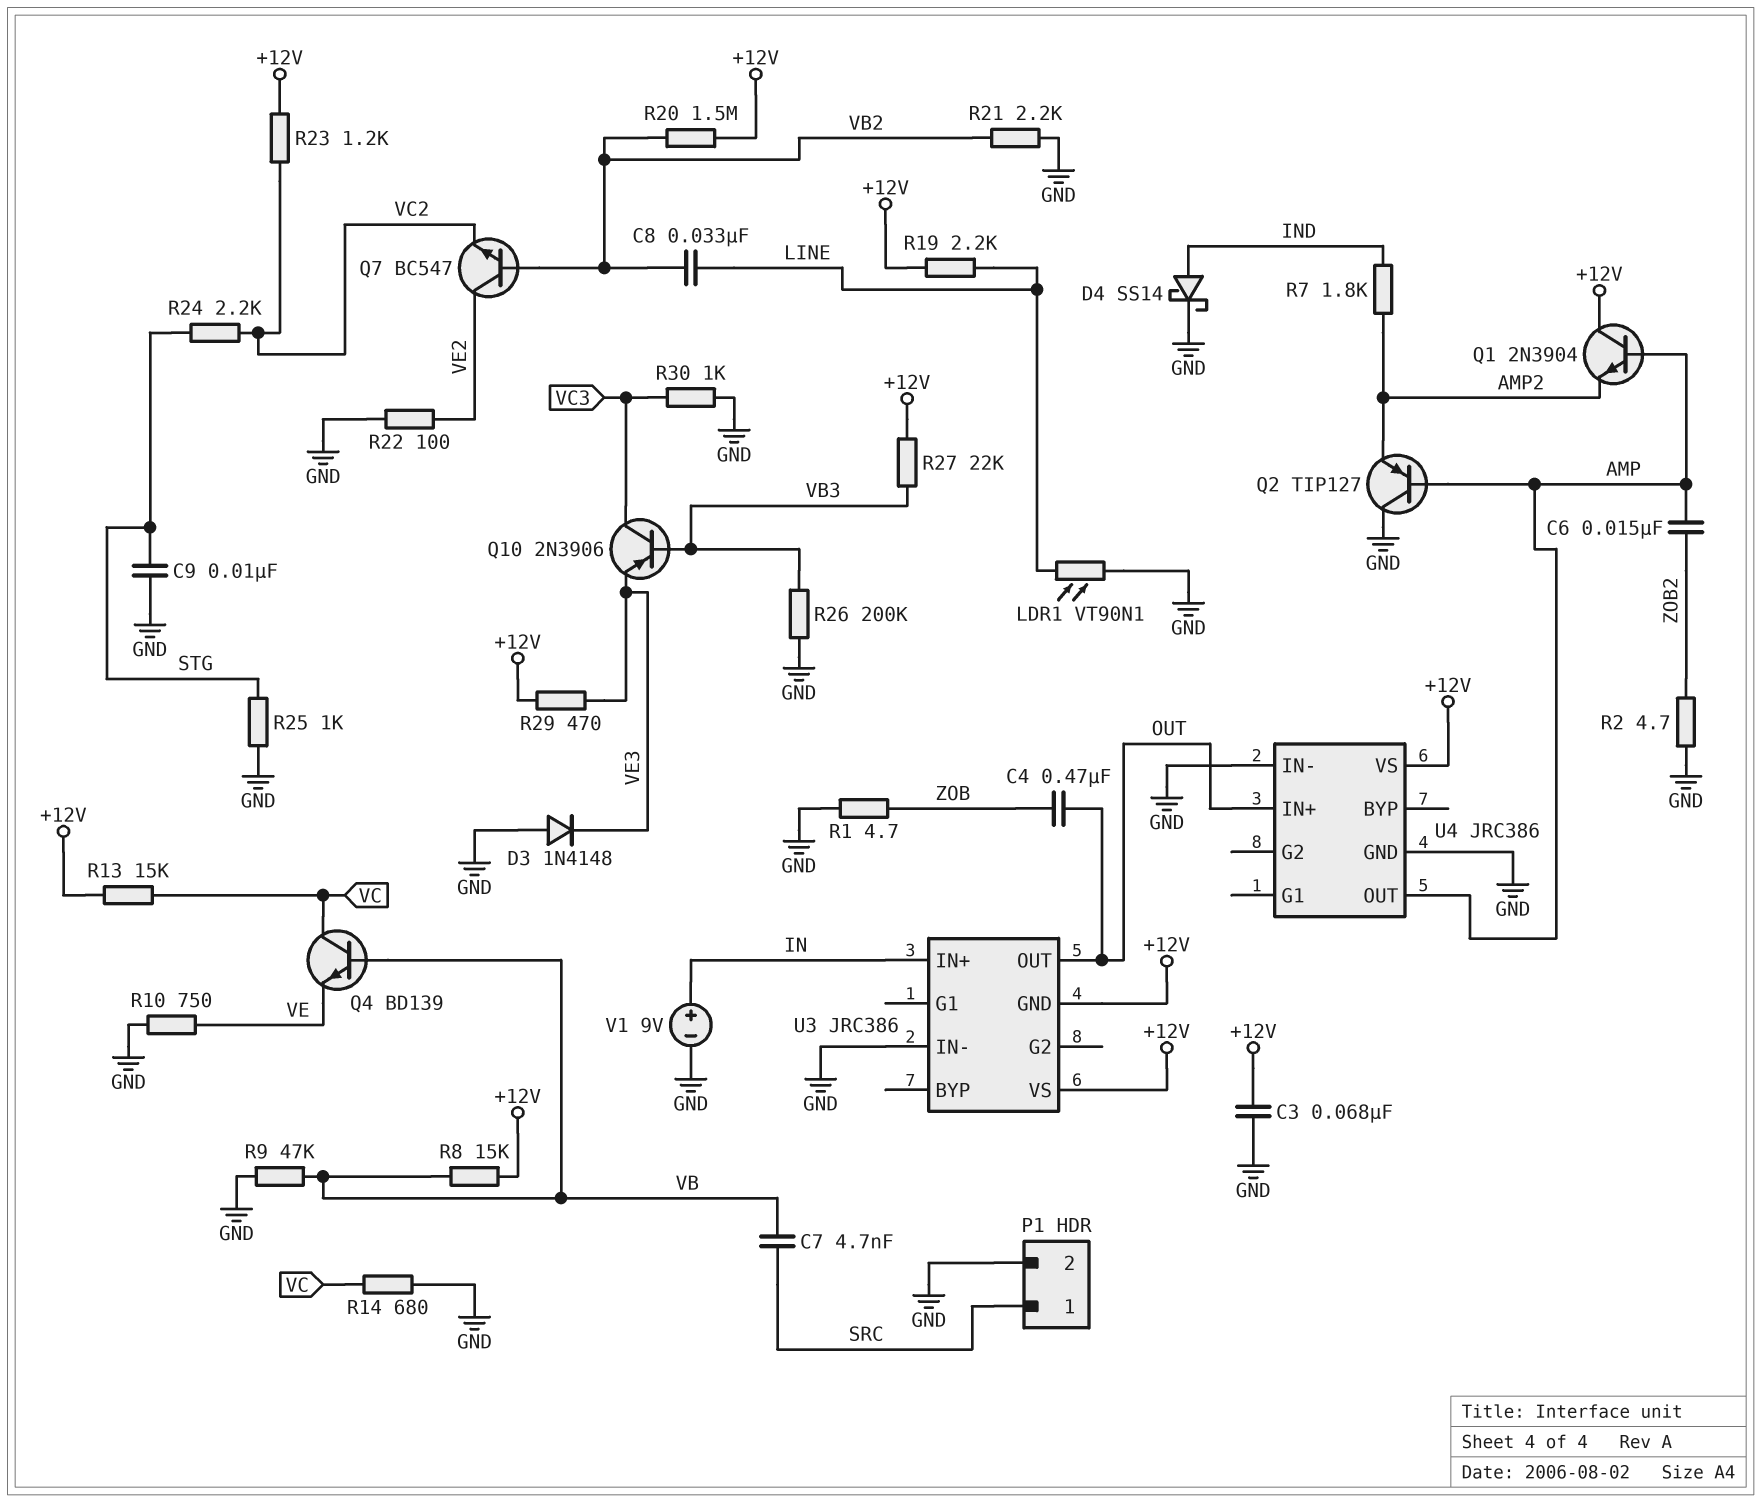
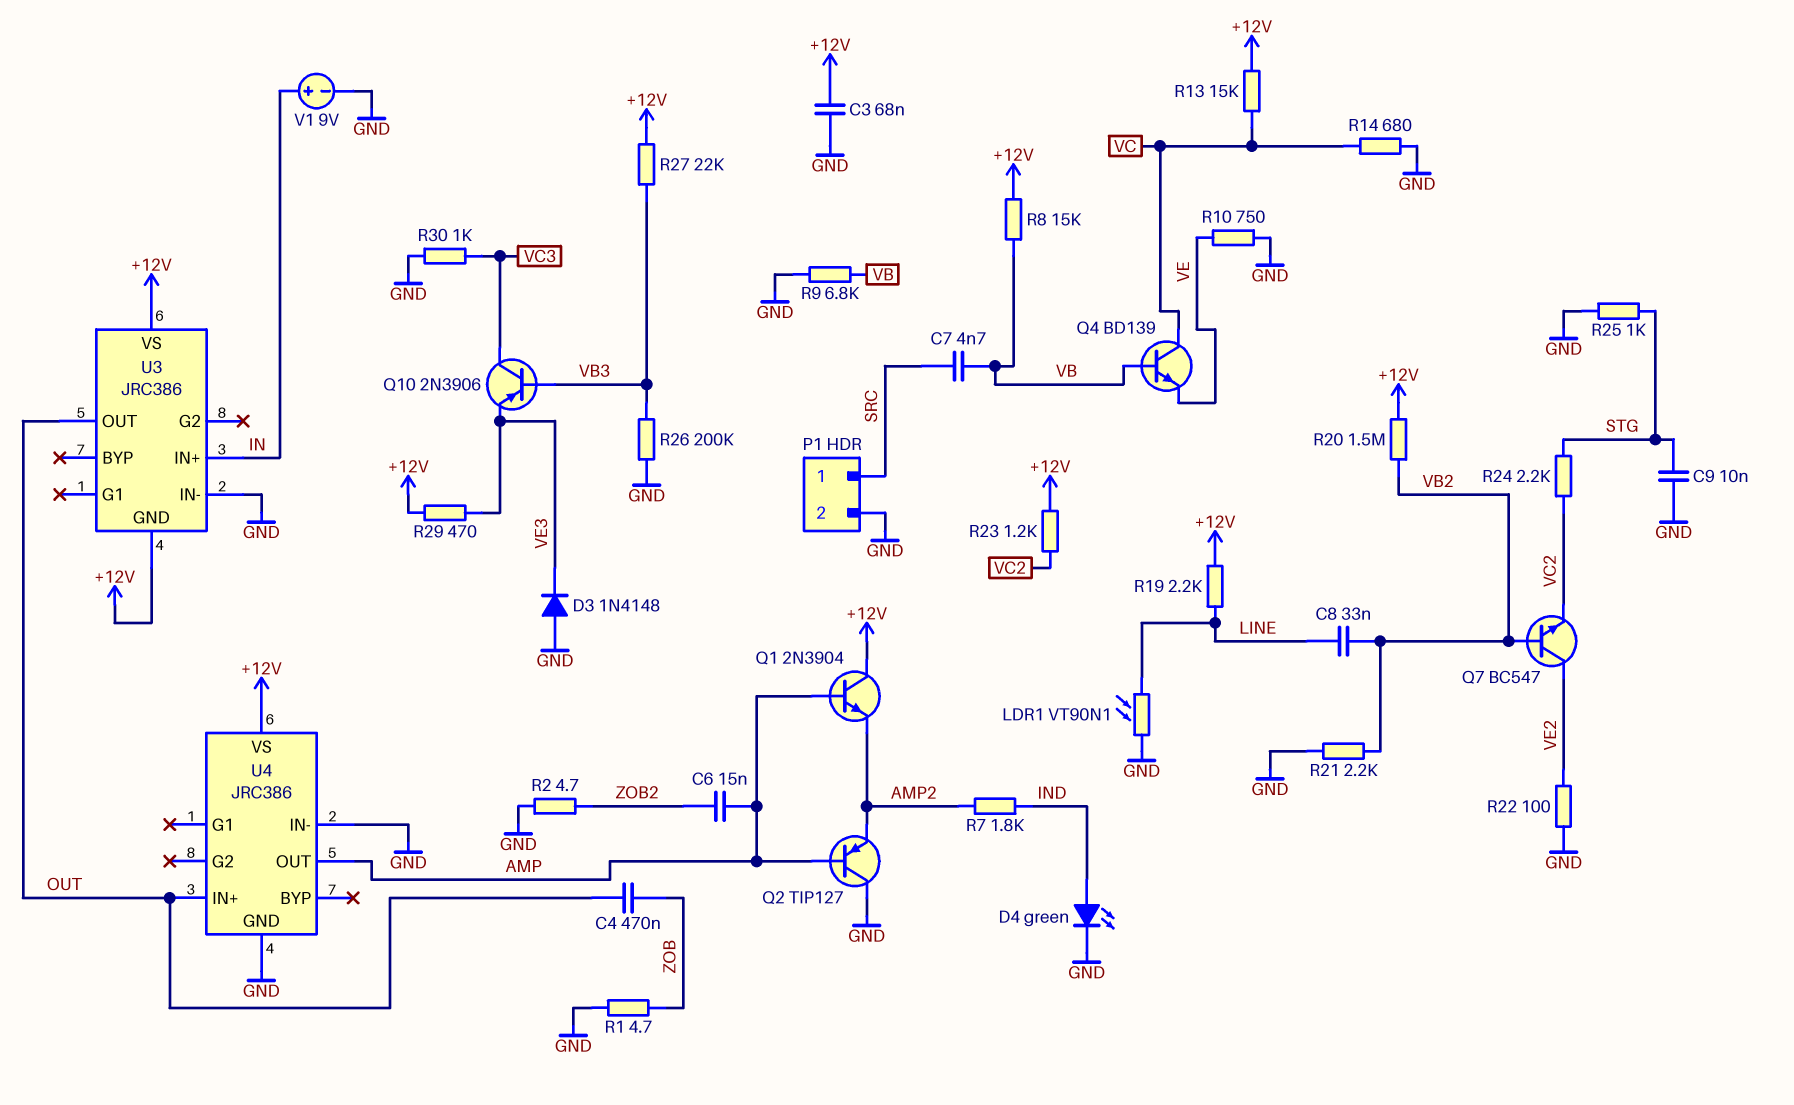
D4: schottky SS14 (A IND, K GND) -> LED green (A IND, K GND)
R9: 47k (GND, VB) -> 6.8k (GND, VB)

